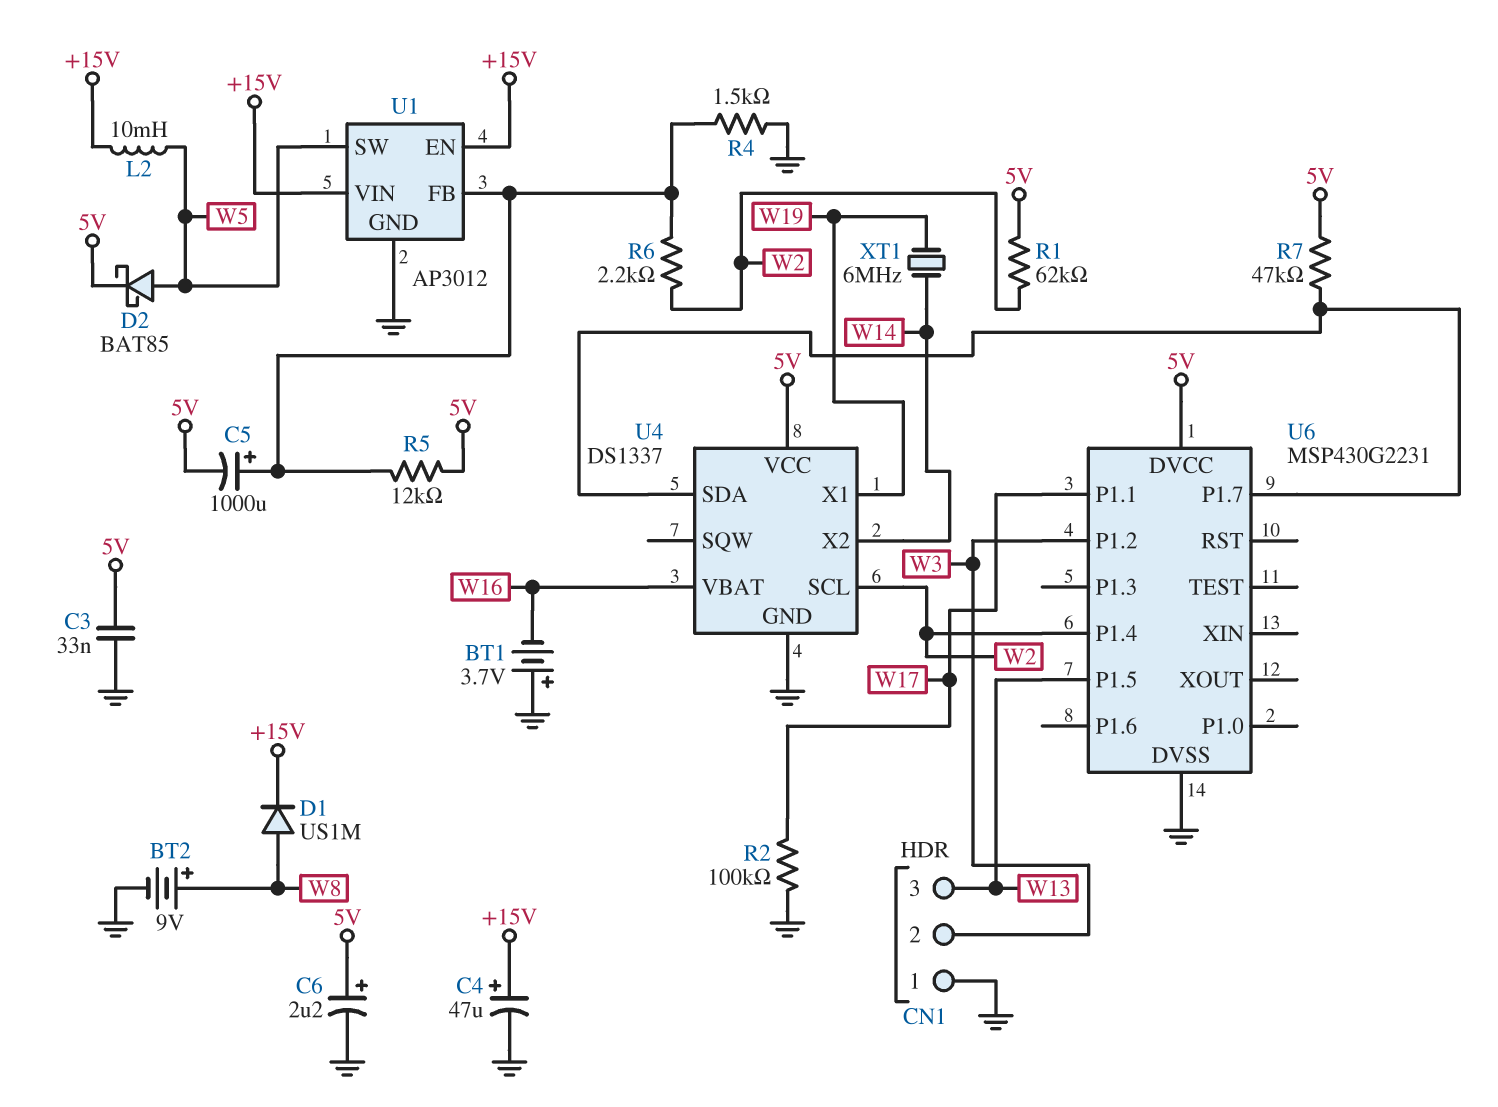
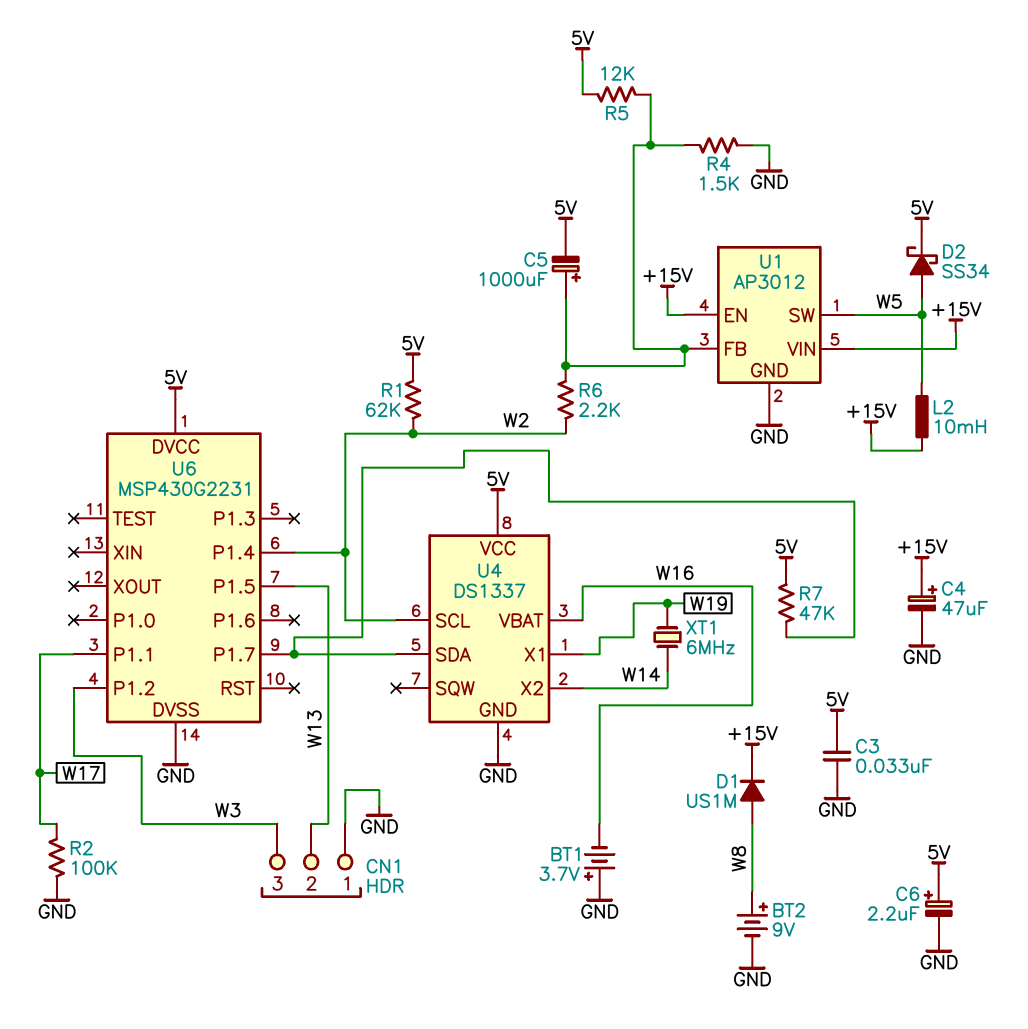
CN1 pin 2: W3 -> W13
CN1 pin 3: W13 -> W3
D2: schottky BAT85 (A W5, K 5V) -> schottky SS34 (A W5, K 5V)

